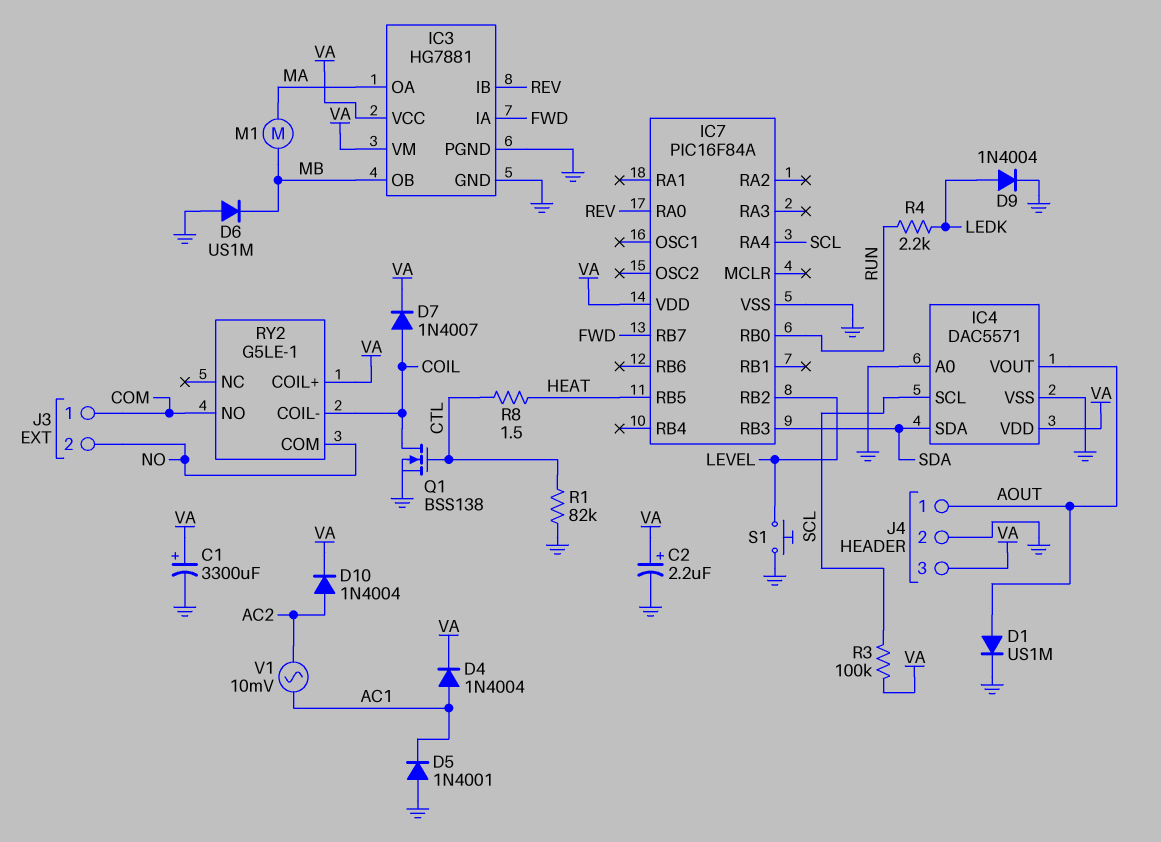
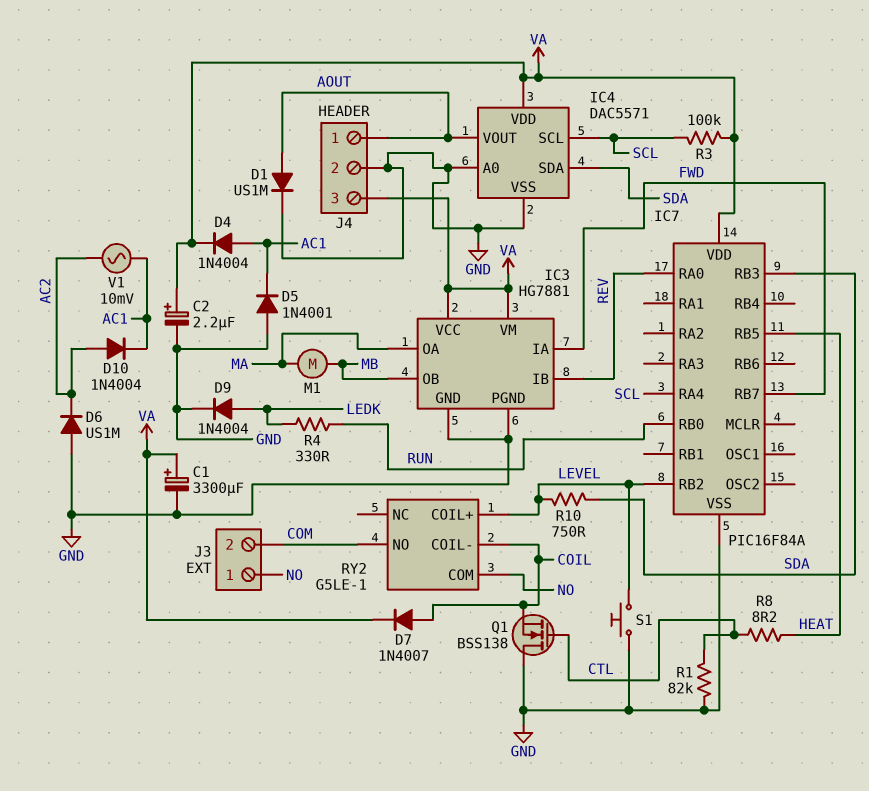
D6: diode US1M (A GND, K MB) -> diode US1M (A GND, K AC2)
D10: diode 1N4004 (A AC2, K VA) -> diode 1N4004 (A AC2, K AC1)
J3 pin 1: COM -> NO
J3 pin 2: NO -> COM
Q1: NMOS BSS138 (G CTL, D COIL, S GND) -> NMOS BSS138 (G CTL, D GND, S COIL)
R4: 2.2k (LEDK, RUN) -> 330 (LEDK, RUN)
R8: 1.5 (CTL, HEAT) -> 8.2 (CTL, HEAT)
R10: none -> 750 (LEVEL, SDA)
RY2 pin COIL+: VA -> LEVEL

